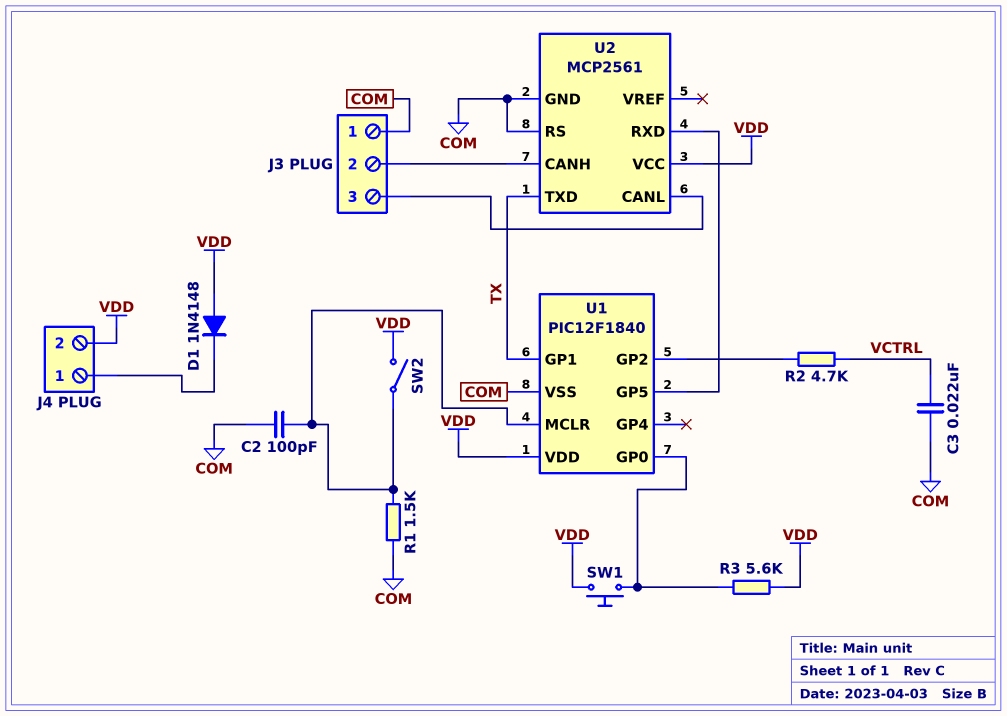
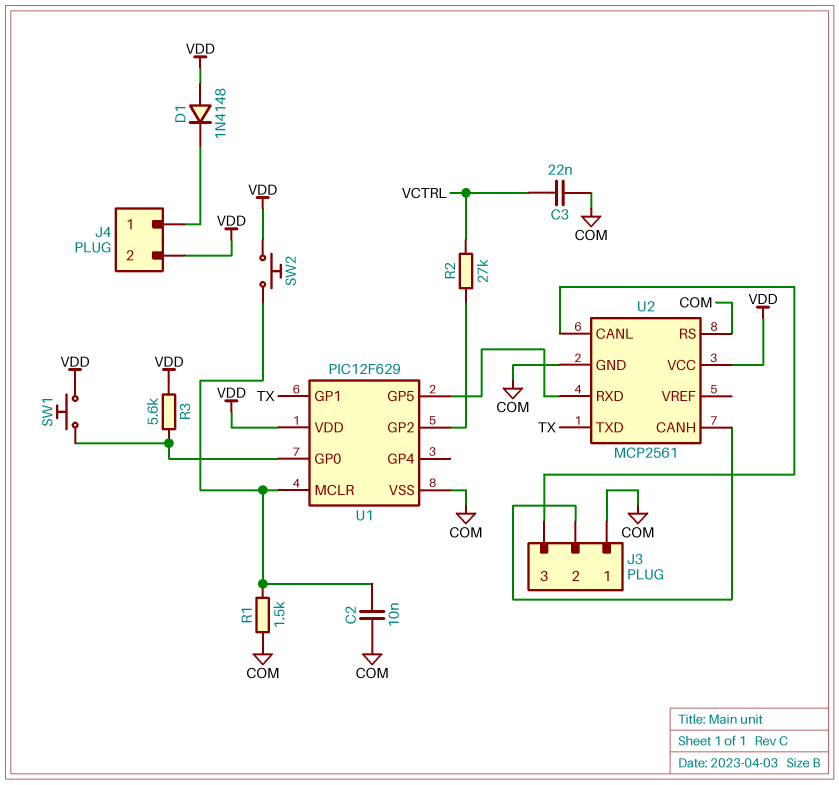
C2: 100pF (COM, U1/MCLR) -> 10nF (COM, U1/MCLR)
R2: 4.7k (U1/GP2, VCTRL) -> 27k (U1/GP2, VCTRL)
SW2: switch (U1/MCLR, VDD) -> button (U1/MCLR, VDD)
U1: PIC12F1840 -> PIC12F629

